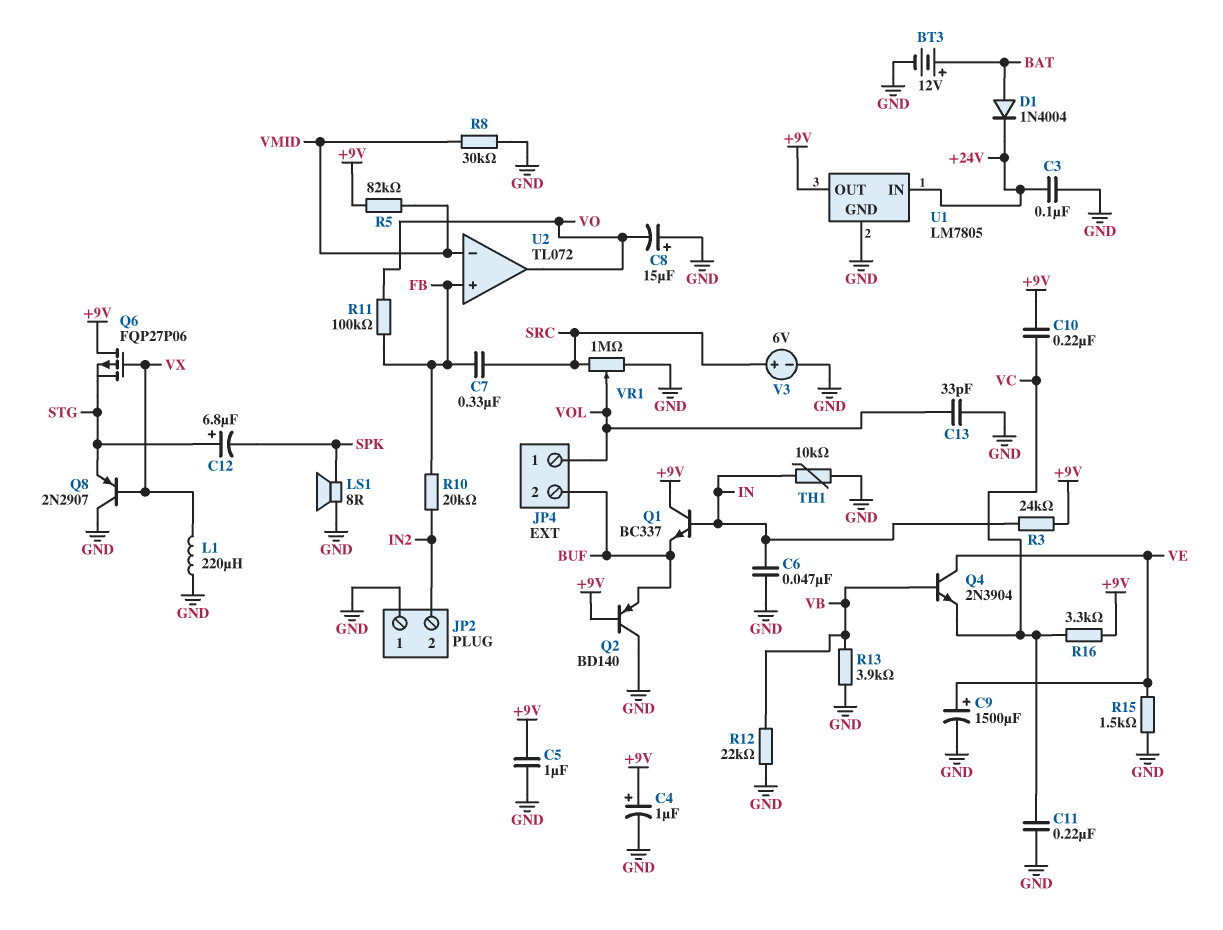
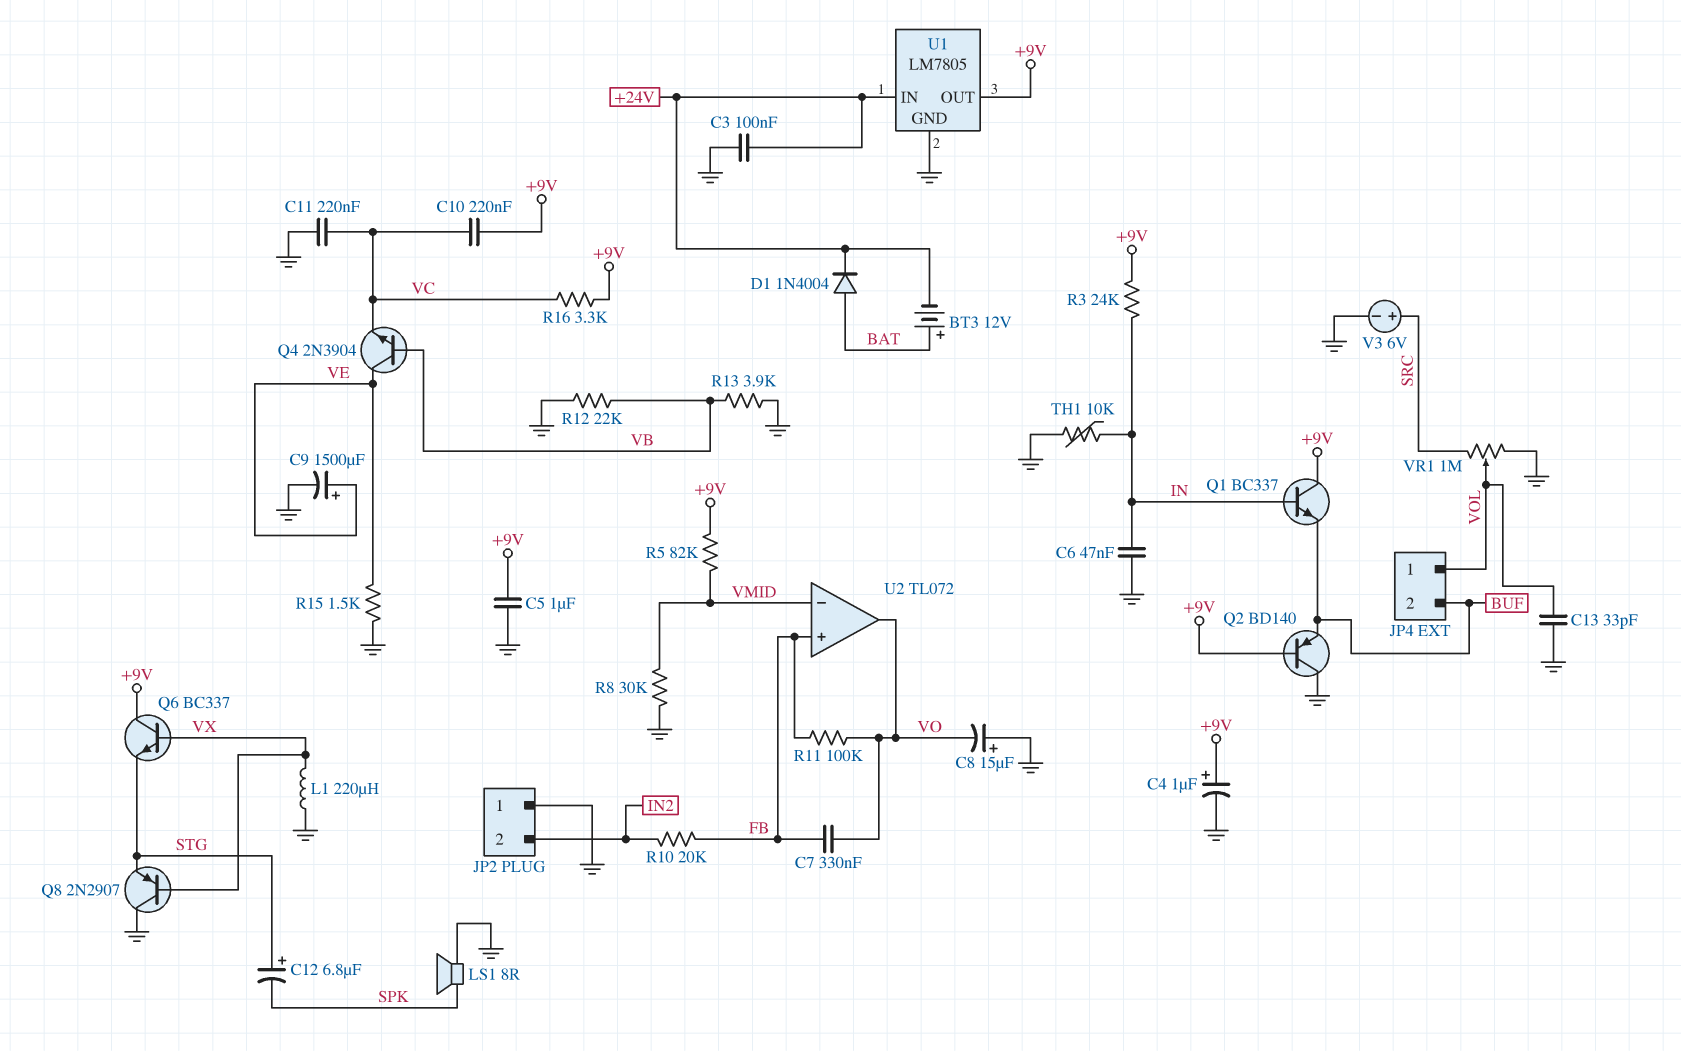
BT3: 12V (plus BAT, minus GND) -> 12V (plus BAT, minus +24V)
C7: 330nF (FB, SRC) -> 330nF (FB, VO)
Q6: PMOS FQP27P06 (G VX, D +9V, S STG) -> NPN BC337 (B VX, C +9V, E STG)

